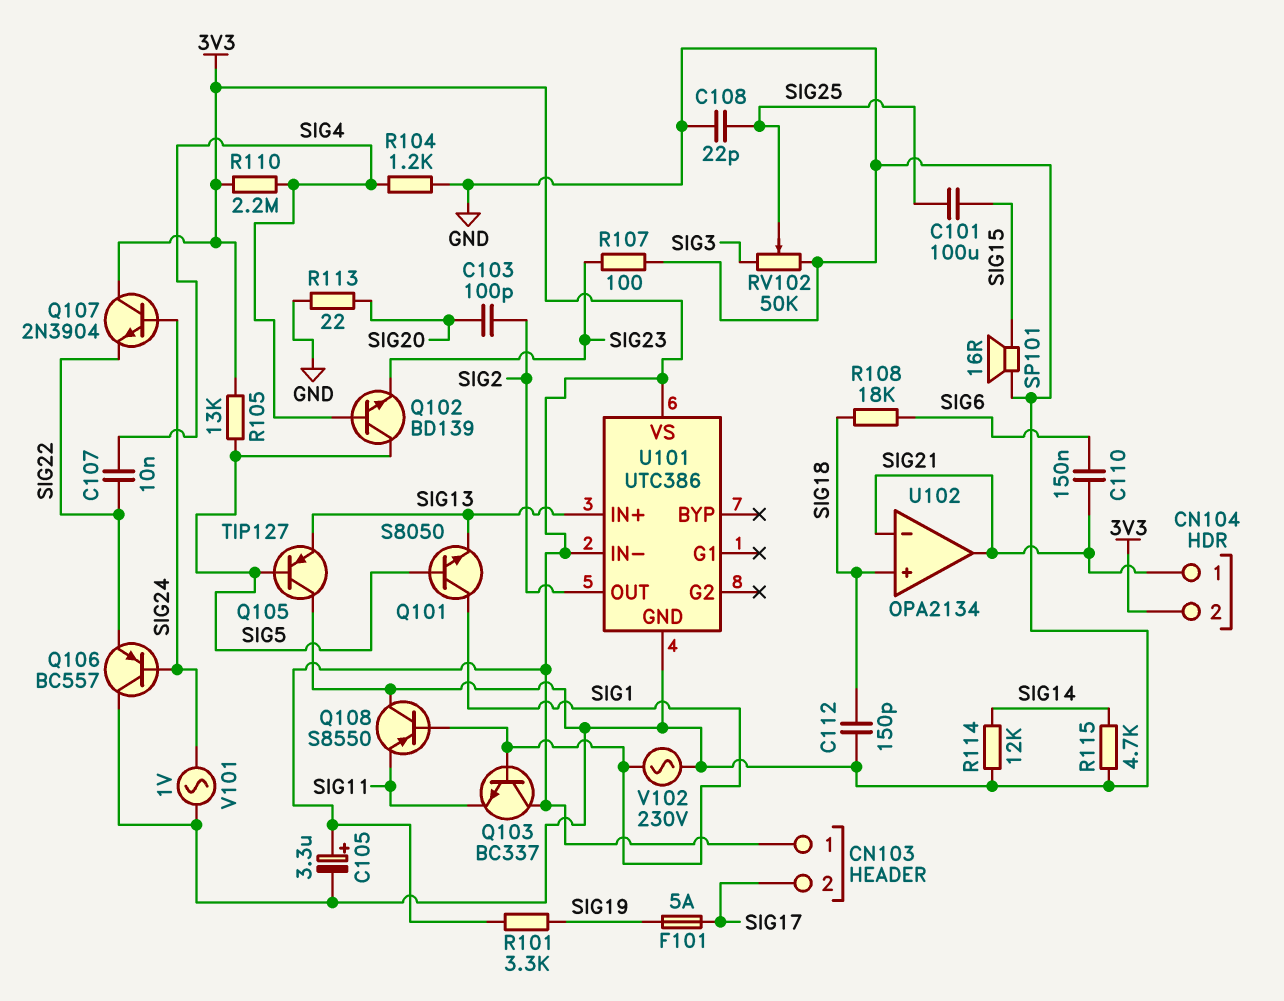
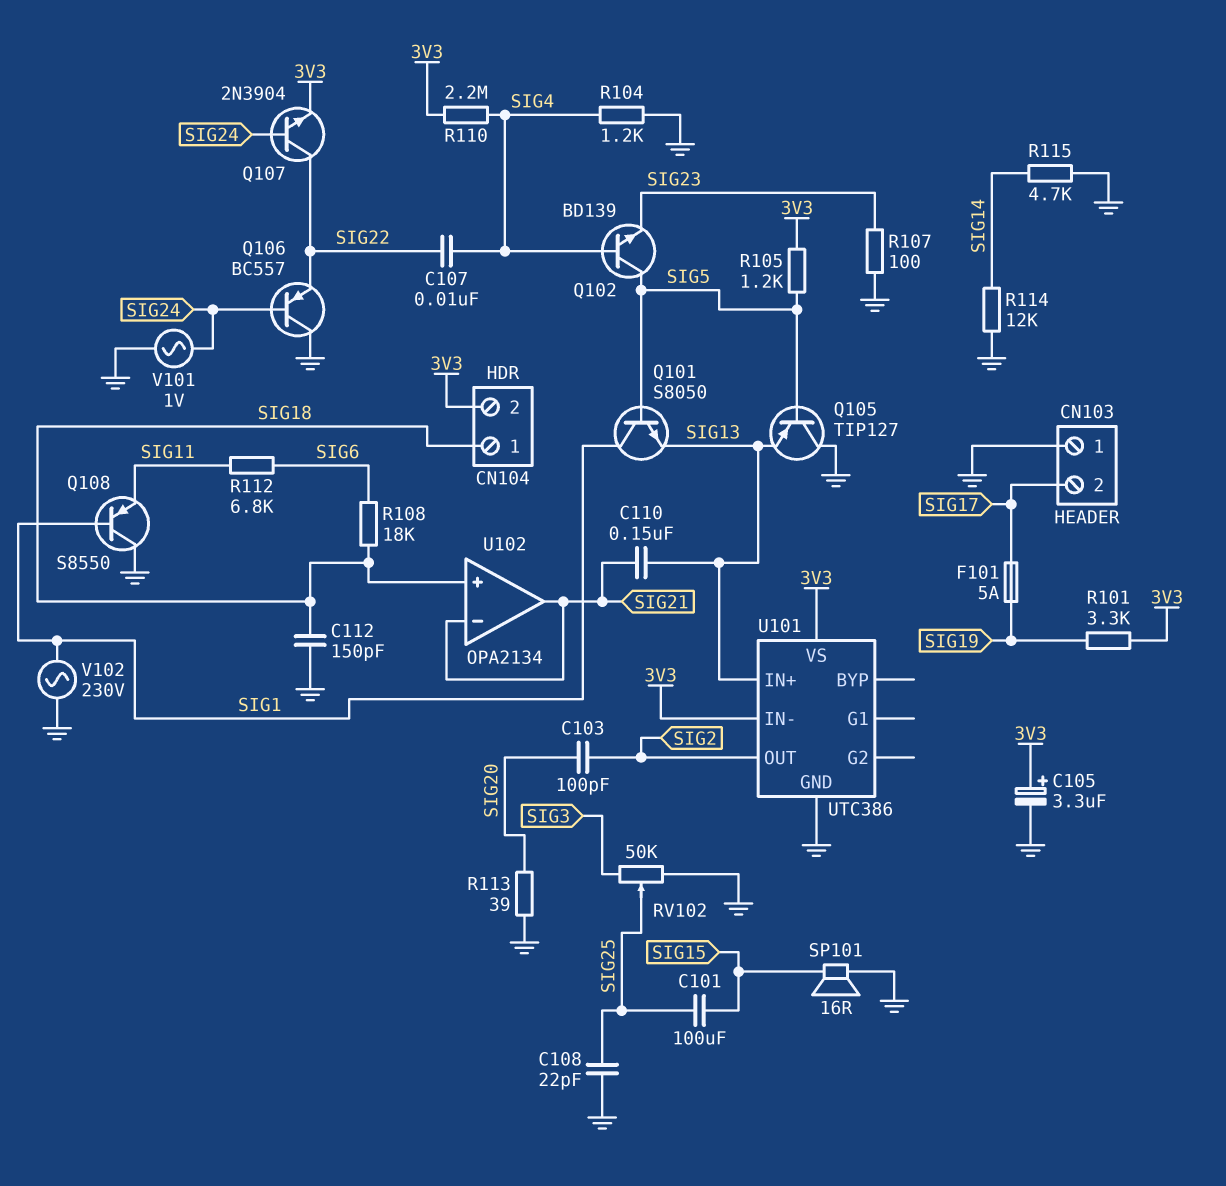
C110: 150nF (SIG6, SIG21) -> 150nF (SIG13, SIG21)
CN103 pin 1: 3V3 -> GND
CN104 pin 1: SIG21 -> SIG18
Q103: NPN BC337 (B SIG1, C 3V3, E SIG11) -> none
Q107: NPN 2N3904 (B SIG24, C 3V3, E SIG22) -> NPN 2N3904 (B SIG24, C SIG22, E 3V3)
R105: 13k (3V3, SIG5) -> 1.2k (3V3, SIG5)
R112: none -> 6.8k (SIG6, SIG11)
R113: 22 (GND, SIG20) -> 39 (GND, SIG20)

